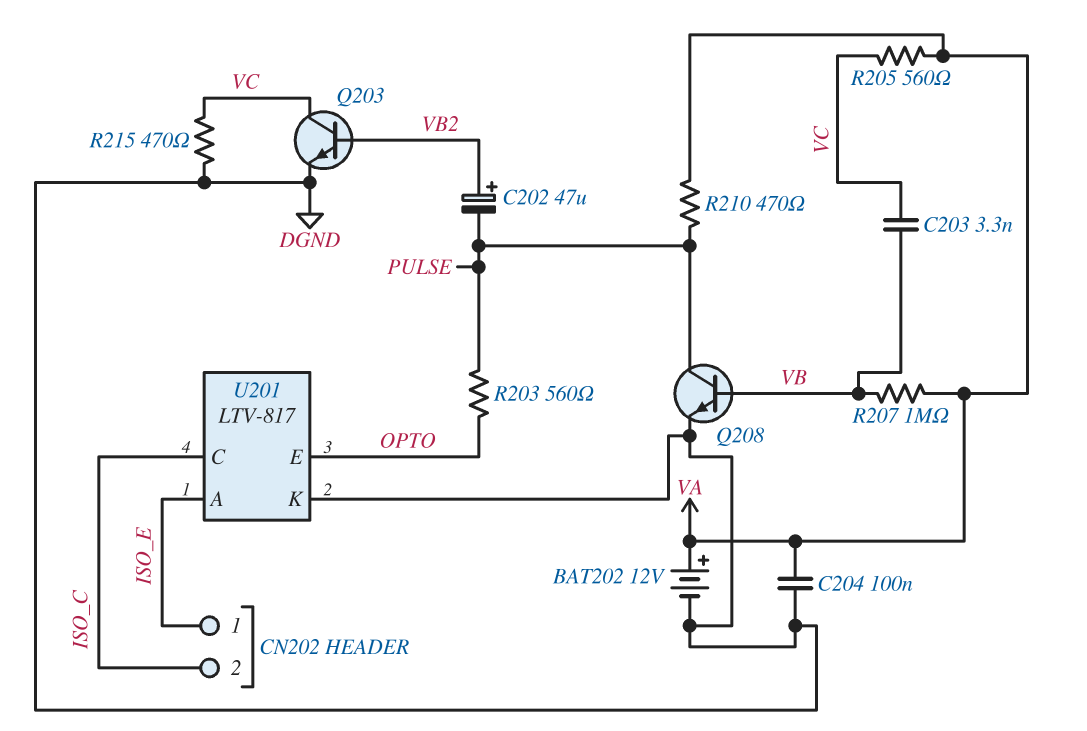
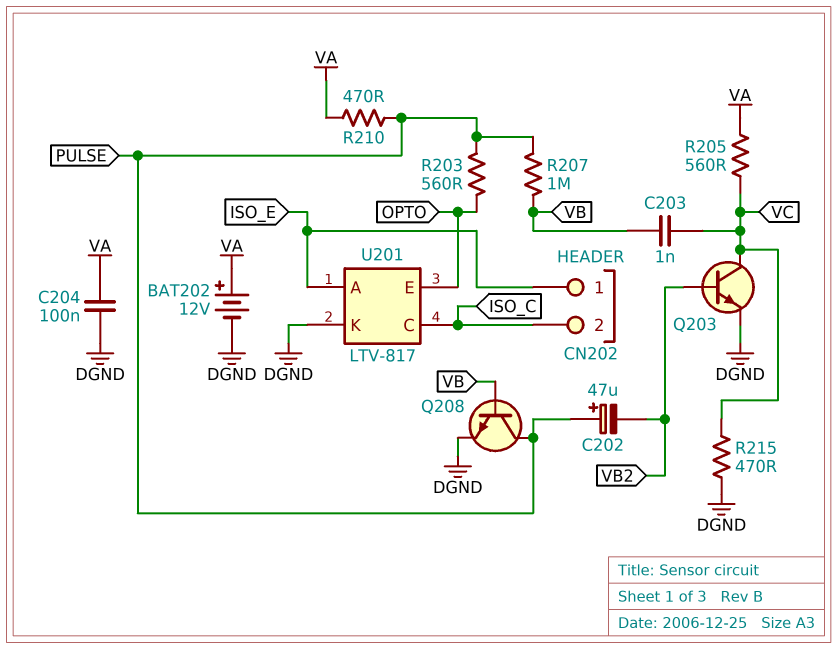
C202: 47uF (plus VB2, minus PULSE) -> 47uF (plus PULSE, minus VB2)
C203: 3.3nF (VB, VC) -> 1nF (VB, VC)
R207: 1M (VA, VB) -> 1M (PULSE, VB)

